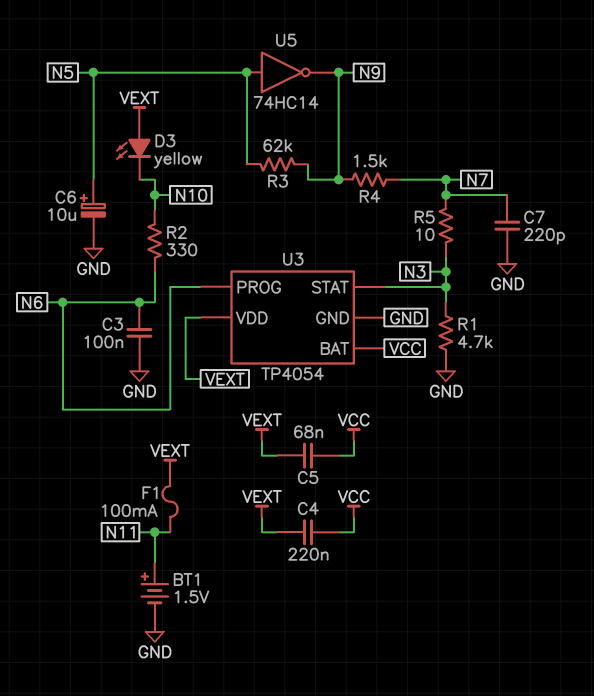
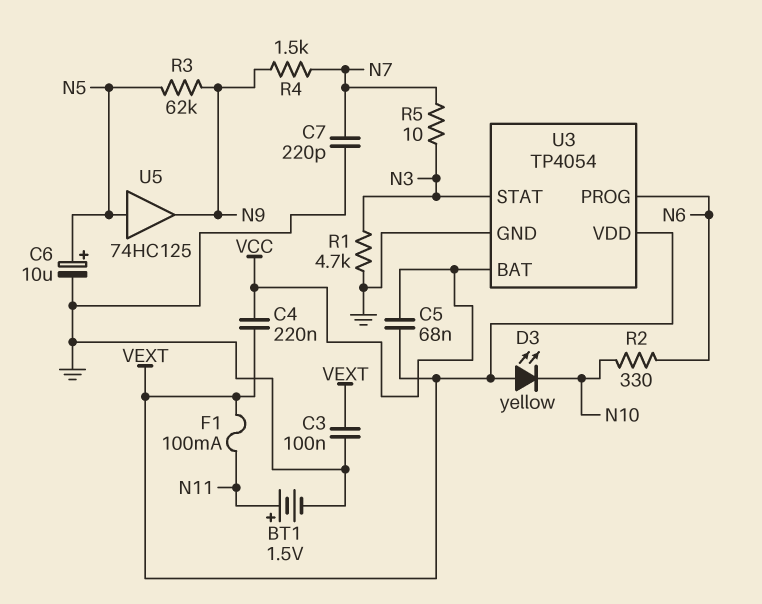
C3: 100nF (GND, N6) -> 100nF (GND, VEXT)
U5: NOT 74HC14 (in N5, out N9) -> buffer 74HC125 (in N5, out N9)

